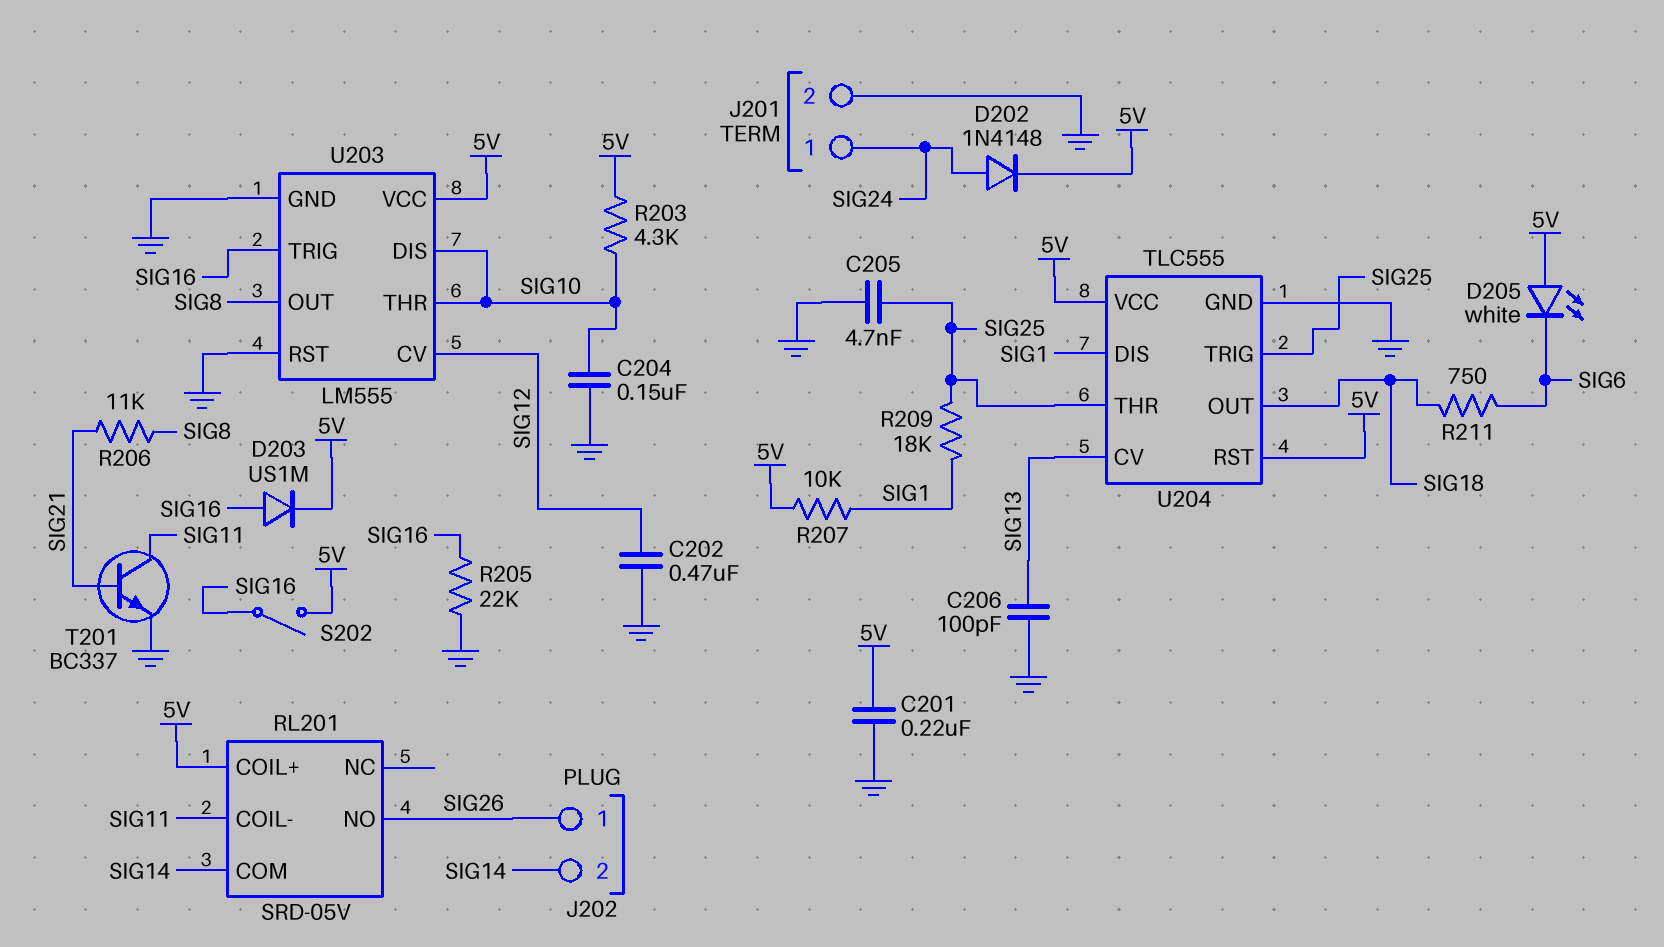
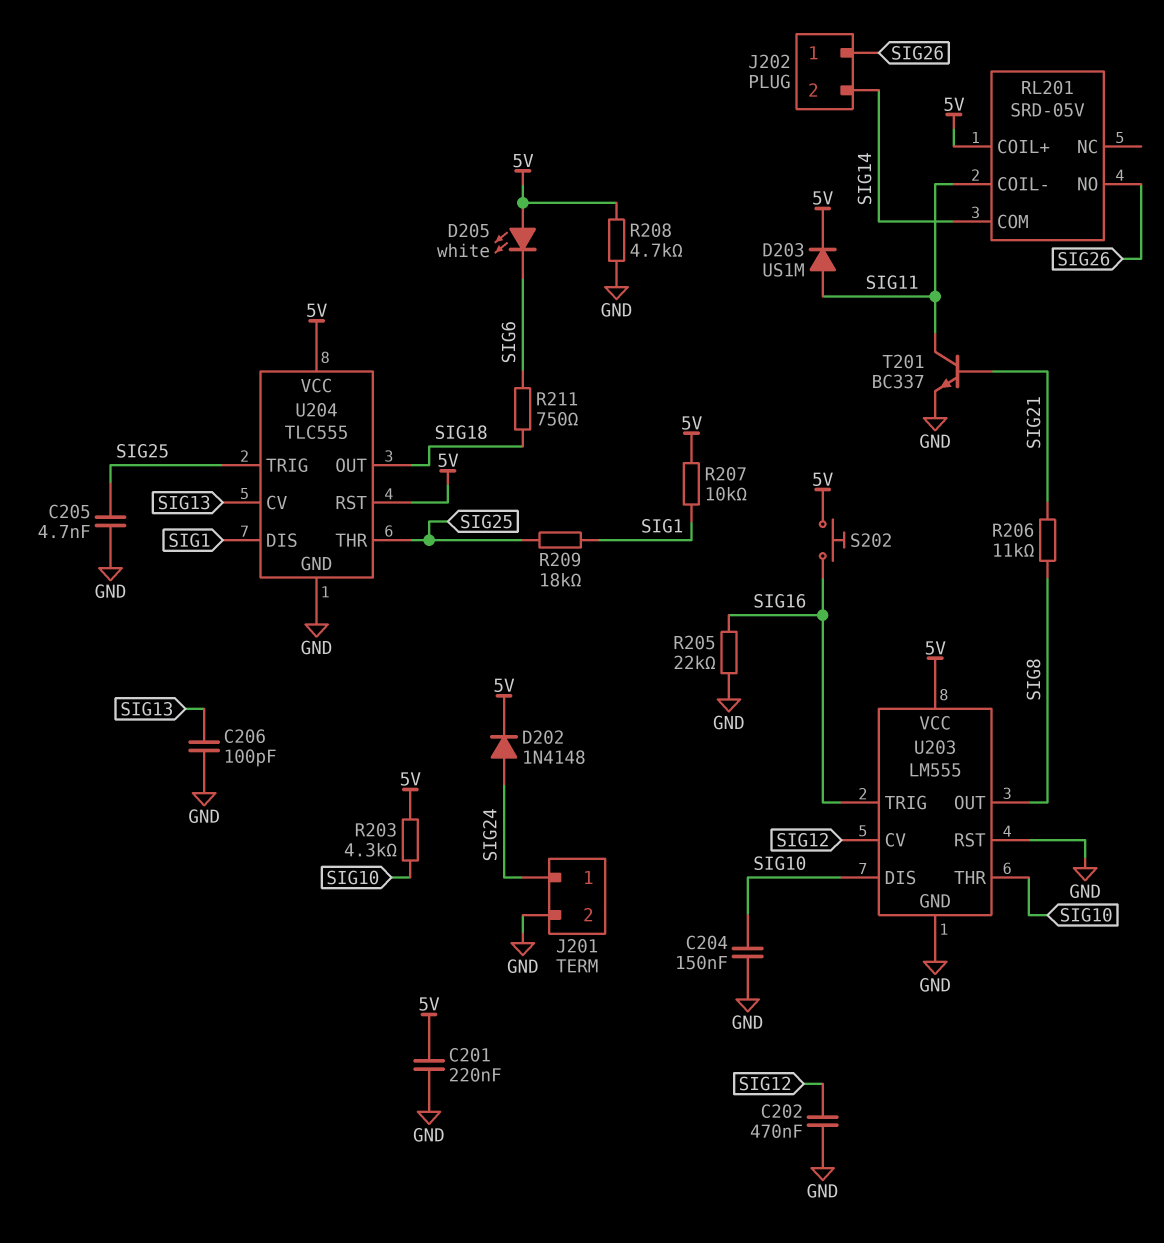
D203: diode US1M (A SIG16, K 5V) -> diode US1M (A SIG11, K 5V)
R208: none -> 4.7k (5V, GND)
S202: switch (5V, SIG16) -> button (5V, SIG16)

